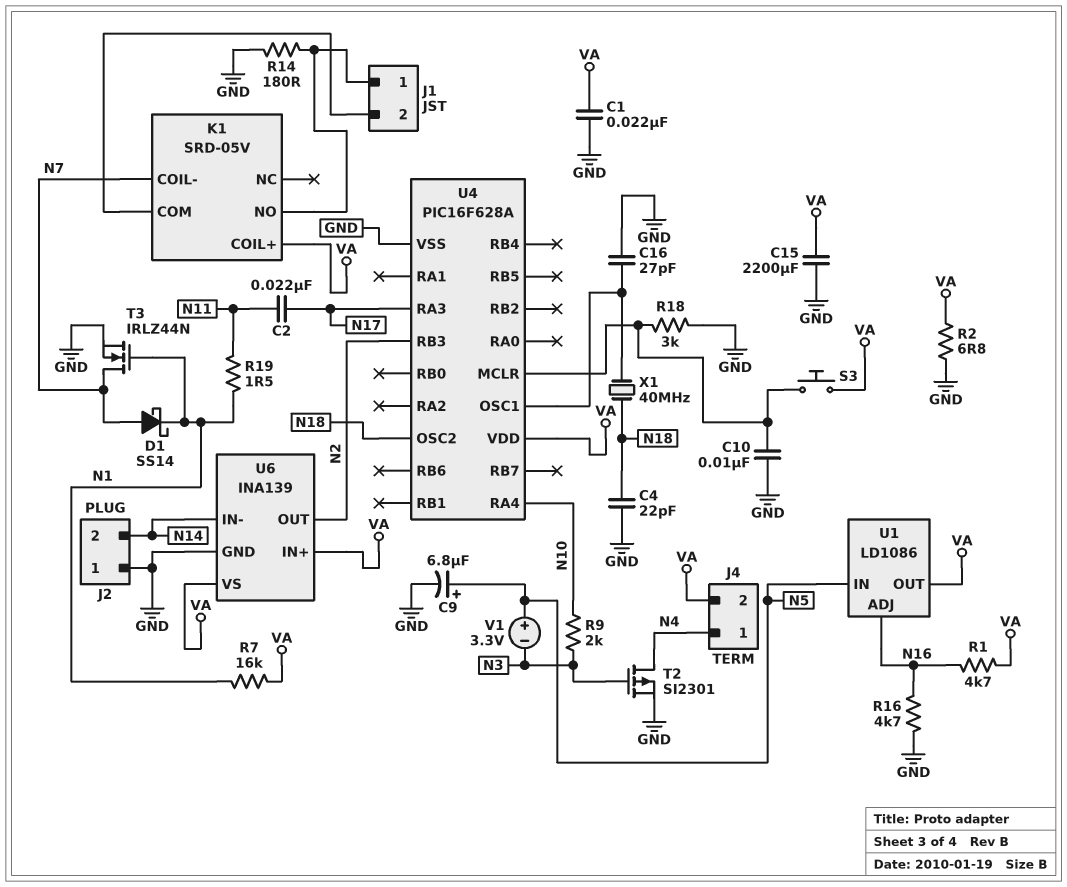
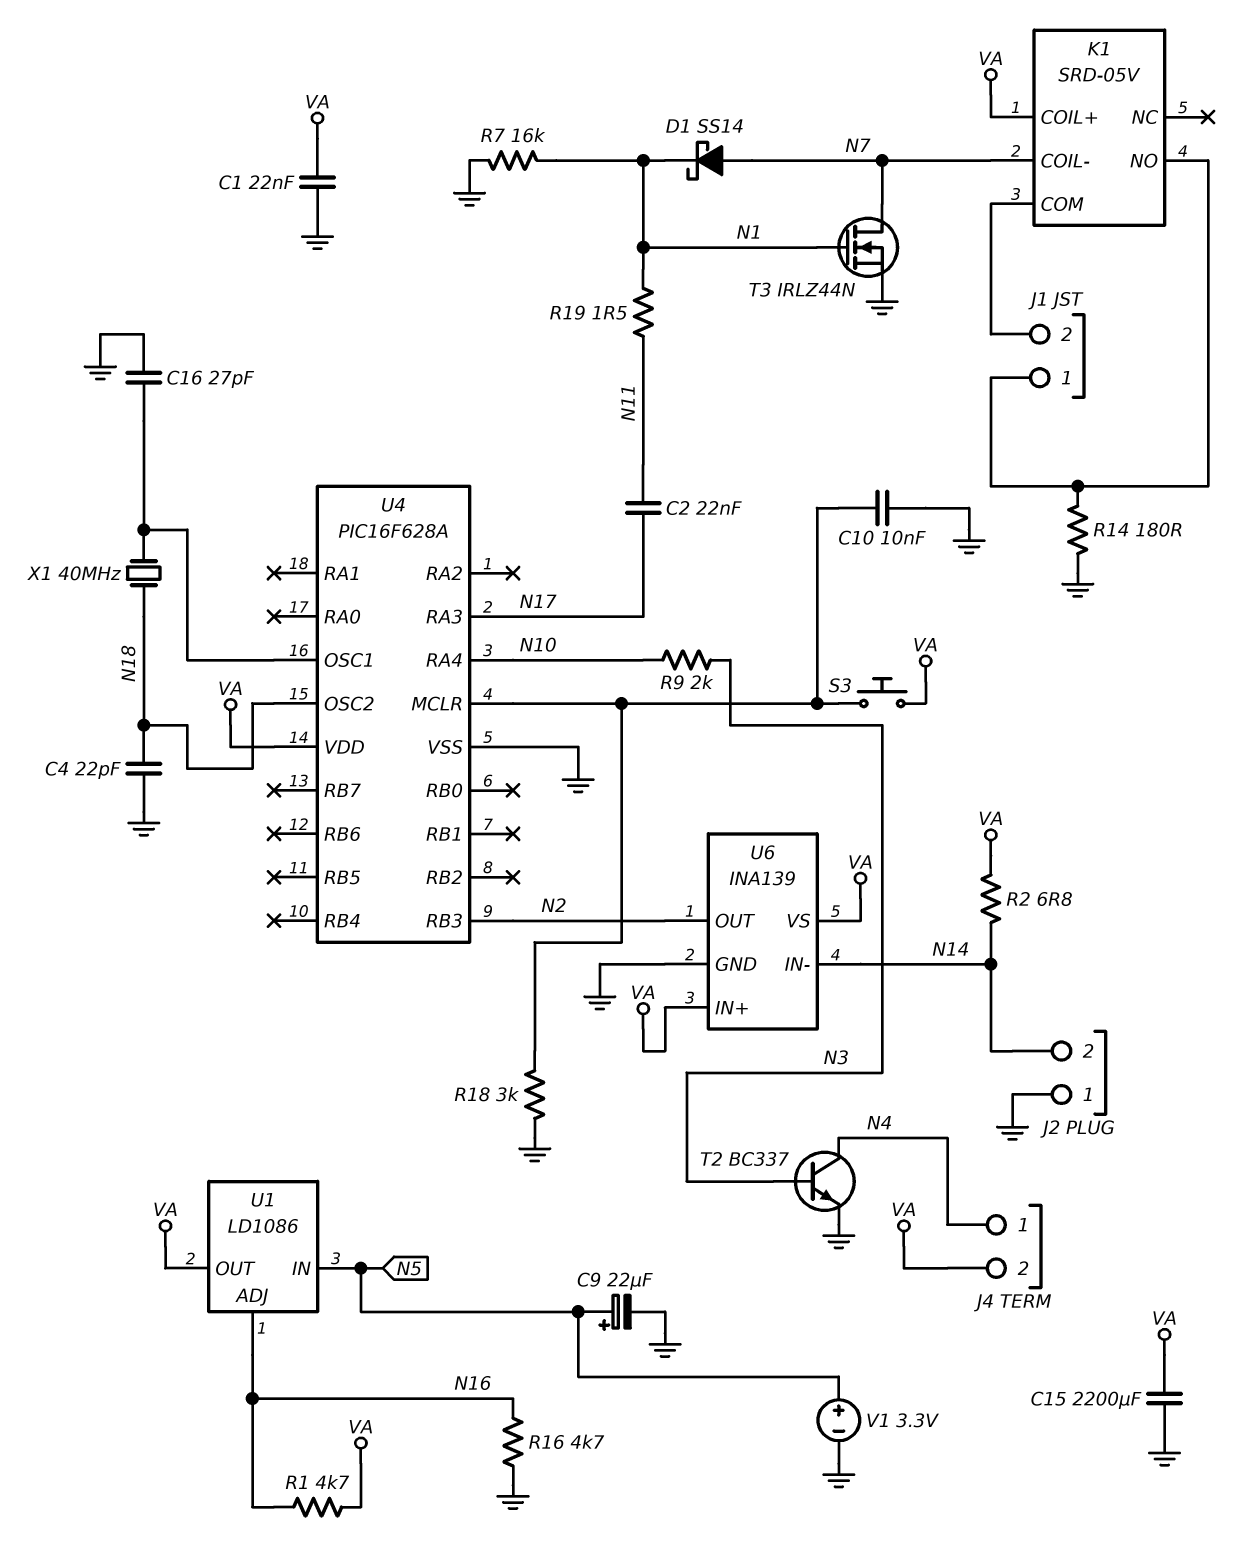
C9: 6.8uF (plus N5, minus GND) -> 22uF (plus N5, minus GND)
R2: 6.8 (GND, VA) -> 6.8 (N14, VA)
R7: 16k (N1, VA) -> 16k (GND, N1)
T2: PMOS SI2301 (G N3, D N4, S GND) -> NPN BC337 (B N3, C N4, E GND)
V1: 3.3V (plus N5, minus N3) -> 3.3V (plus N5, minus GND)

